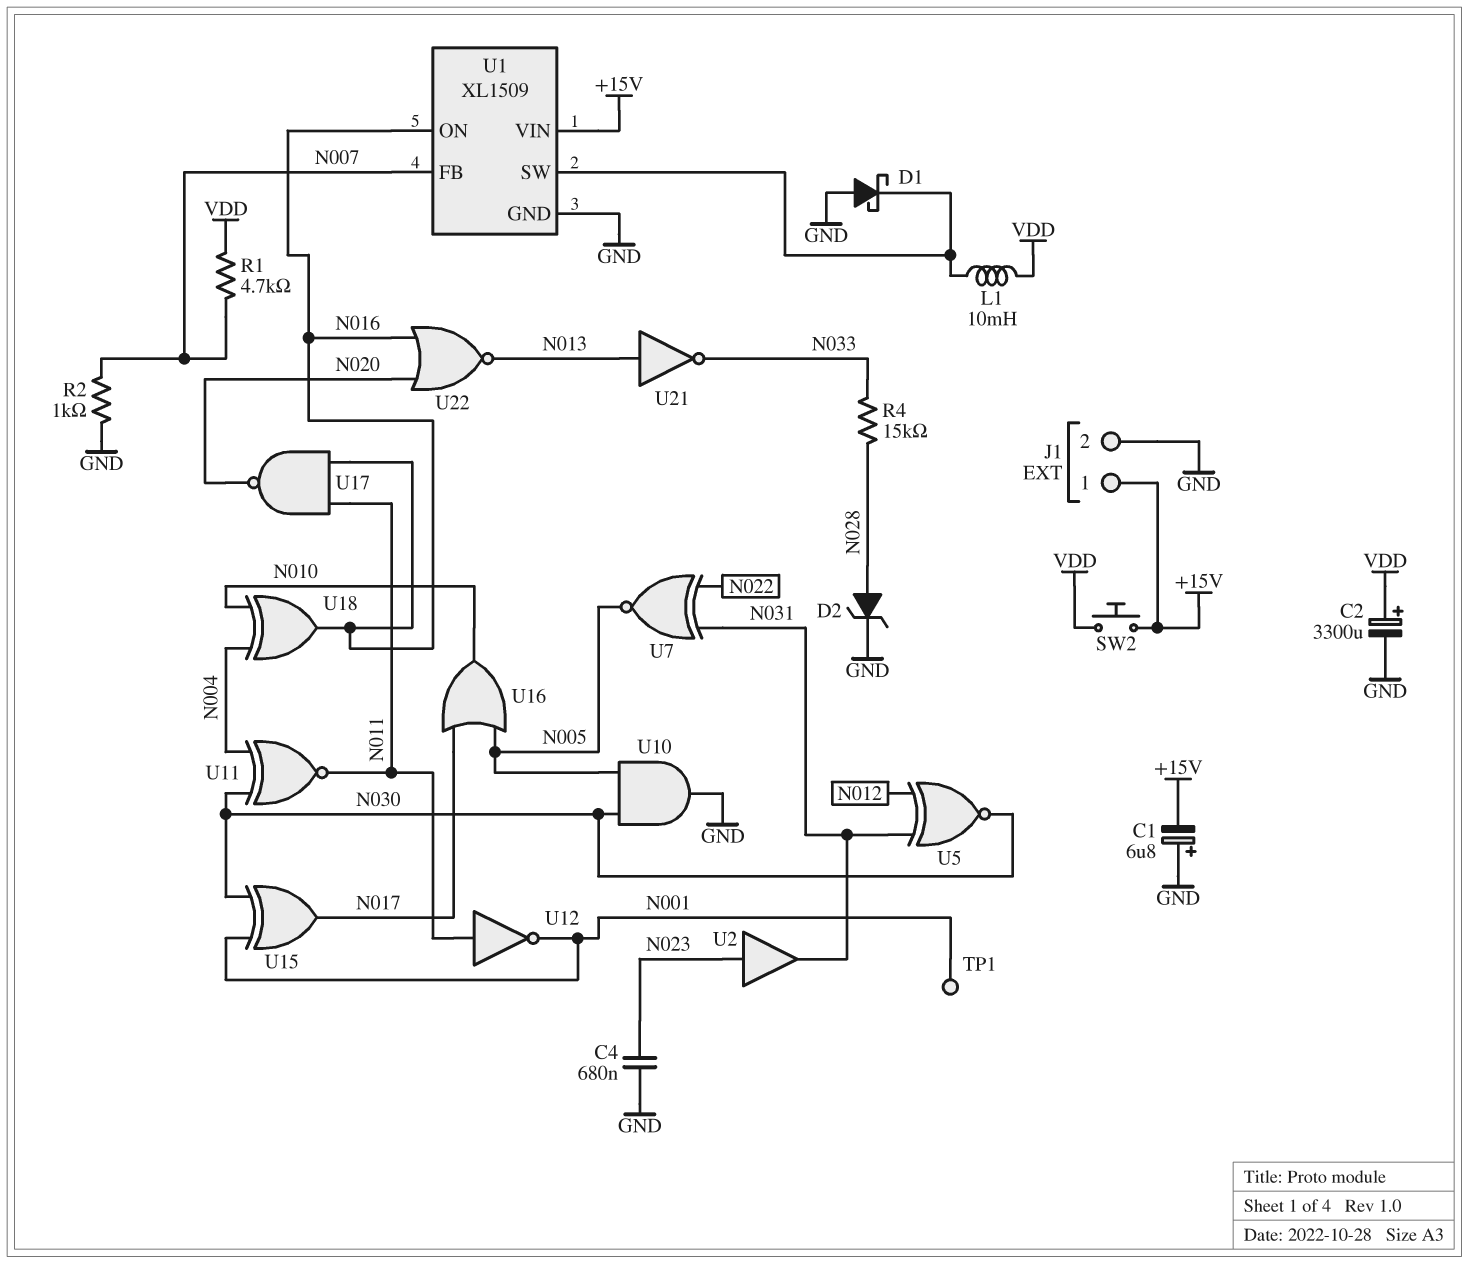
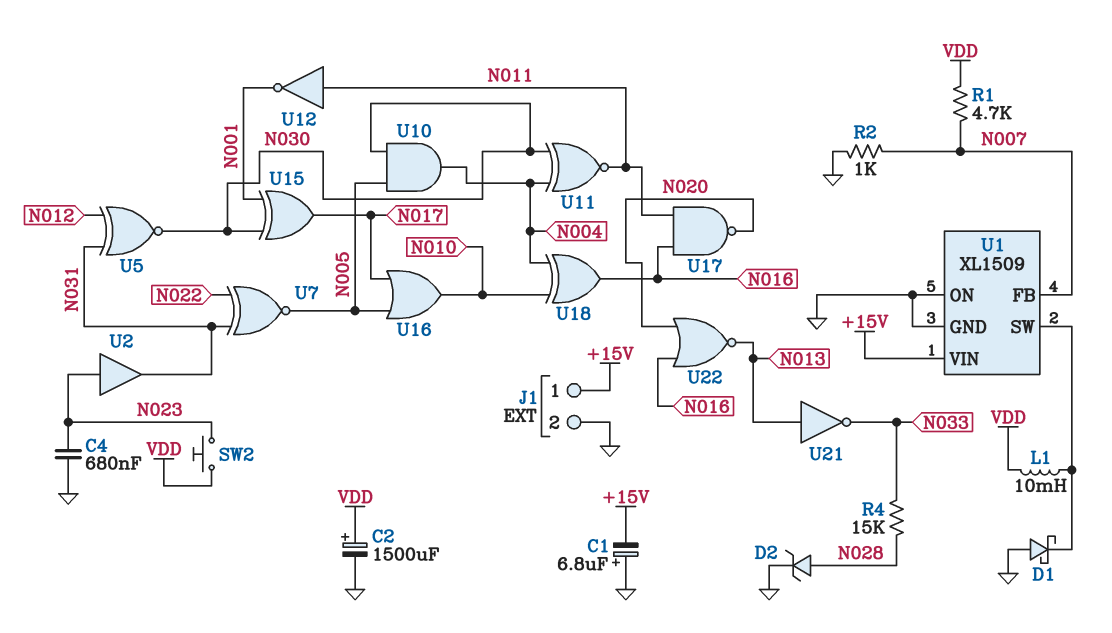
C2: 3300uF (plus VDD, minus GND) -> 1500uF (plus VDD, minus GND)
SW2: button (+15V, VDD) -> button (N023, VDD)
TP1: test point (N001) -> none
U1 pin ON: N016 -> GND
U10: AND (in N005, in N030, out GND) -> AND (in N005, in N030, out N004)

